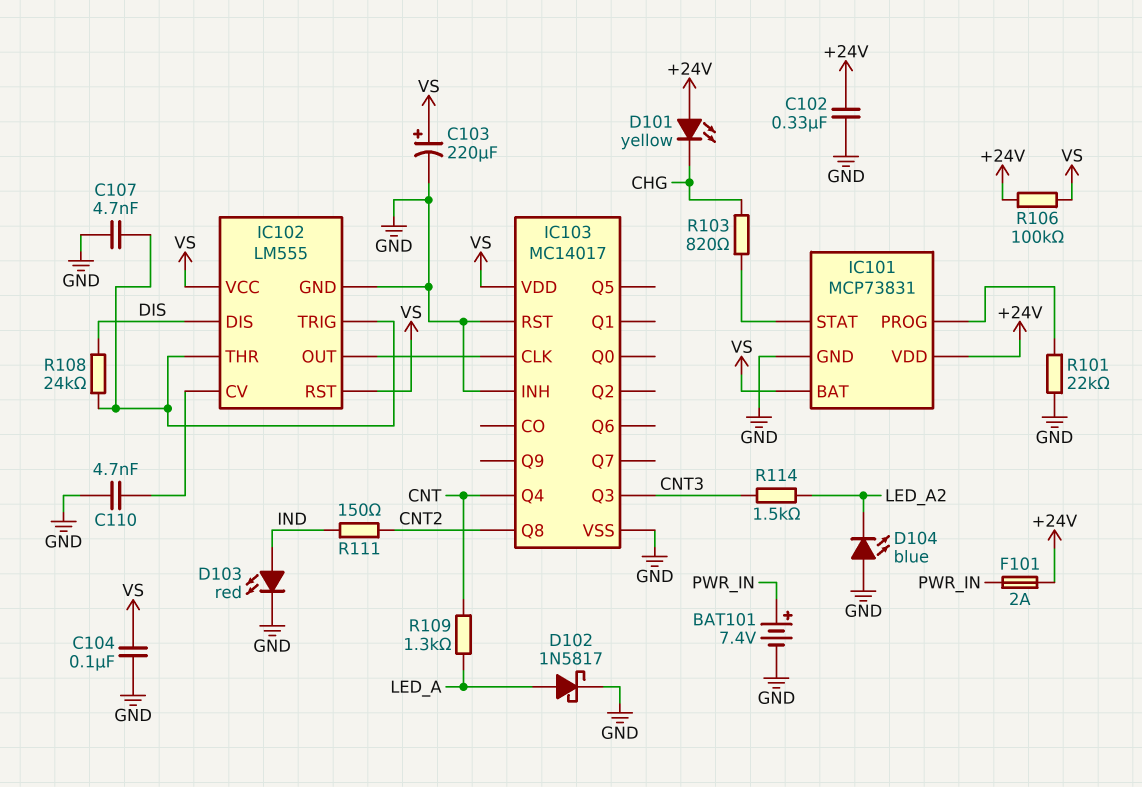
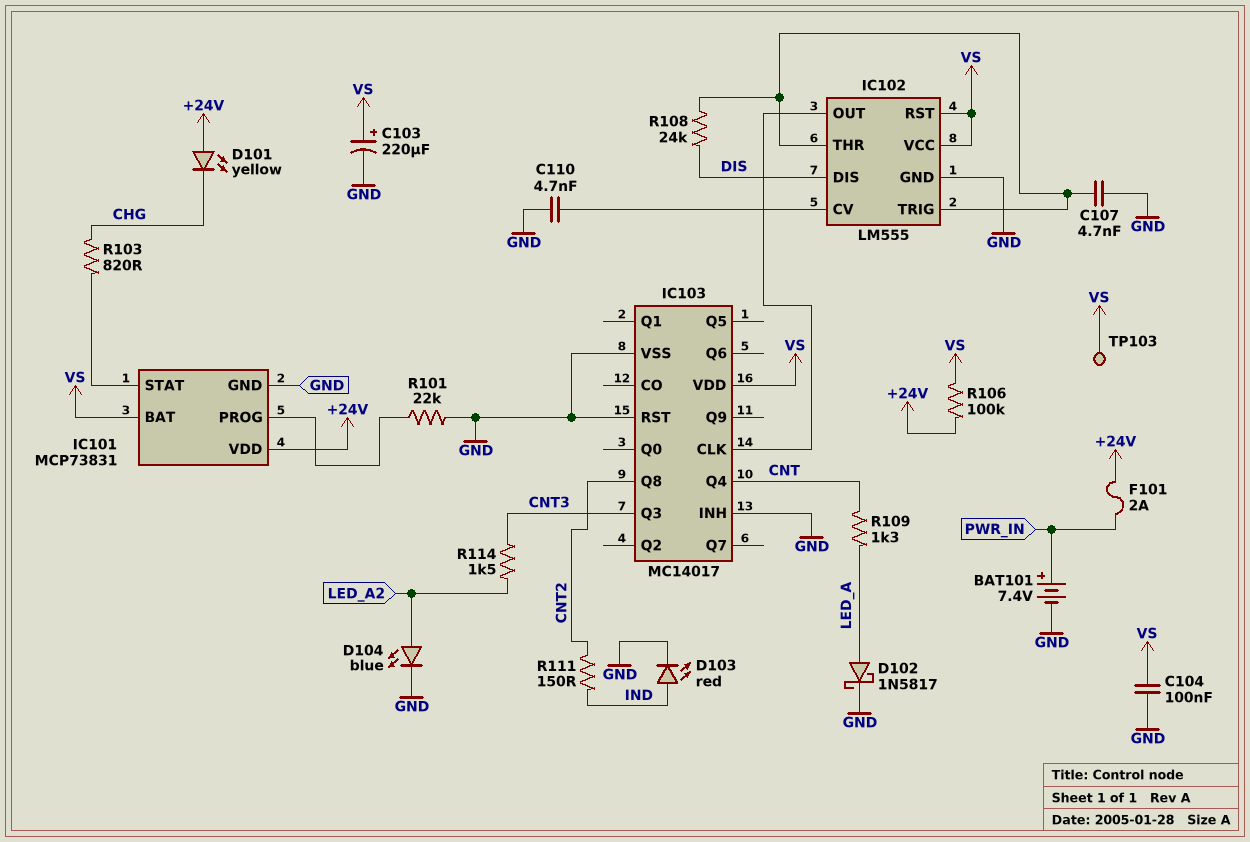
C102: 330nF (+24V, GND) -> none
D104: LED blue (A GND, K LED_A2) -> LED blue (A LED_A2, K GND)
TP103: none -> test point (VS)

